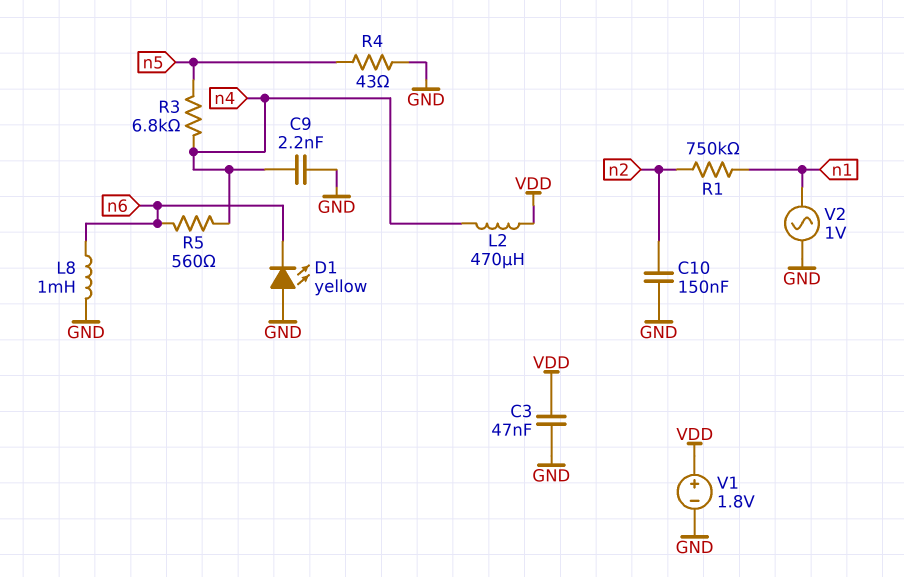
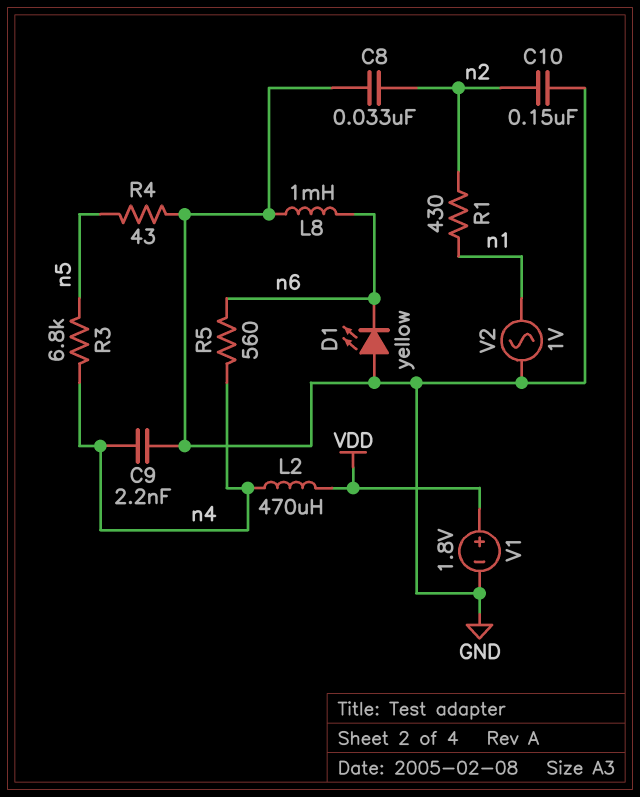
C3: 47nF (GND, VDD) -> none
C8: none -> 33nF (GND, n2)
R1: 750k (n1, n2) -> 430 (n1, n2)

